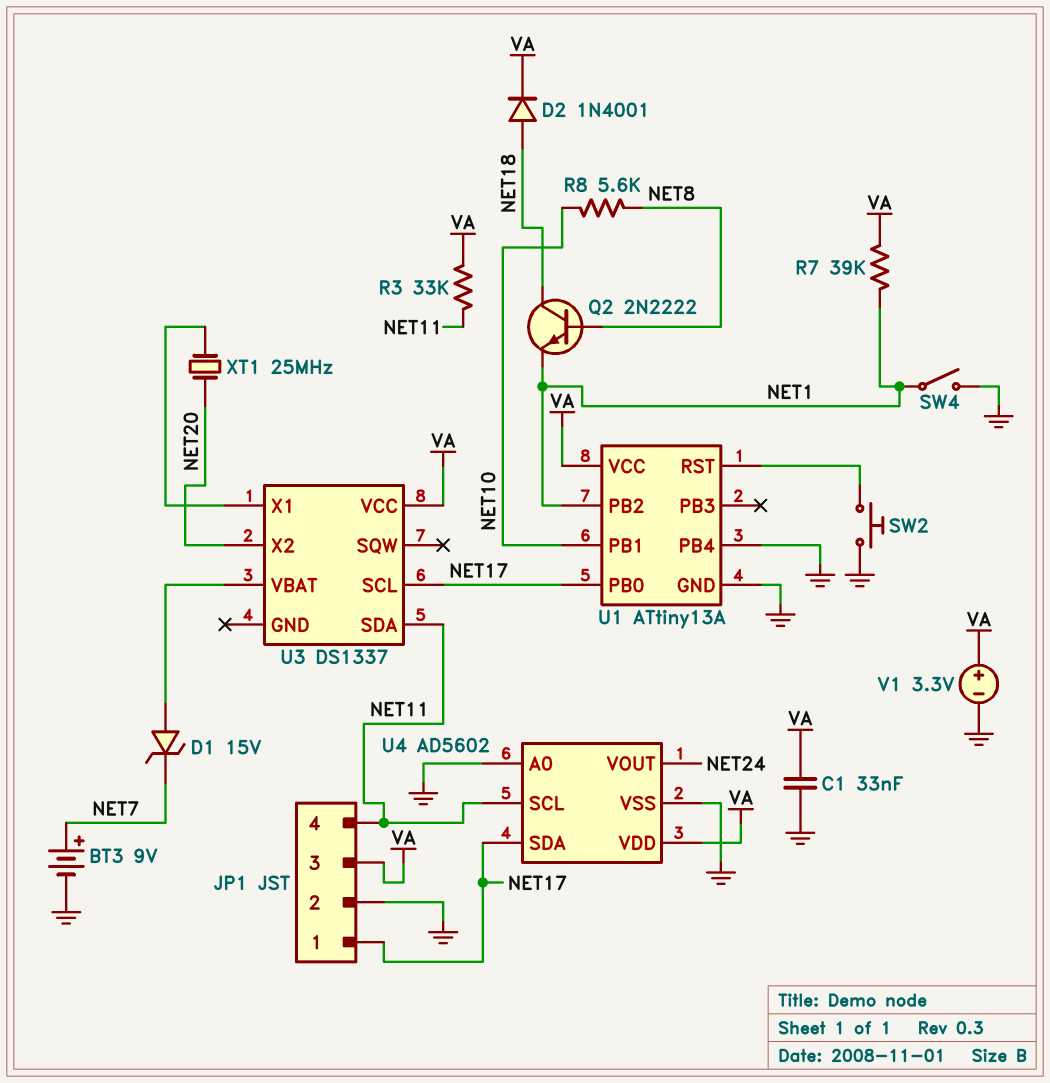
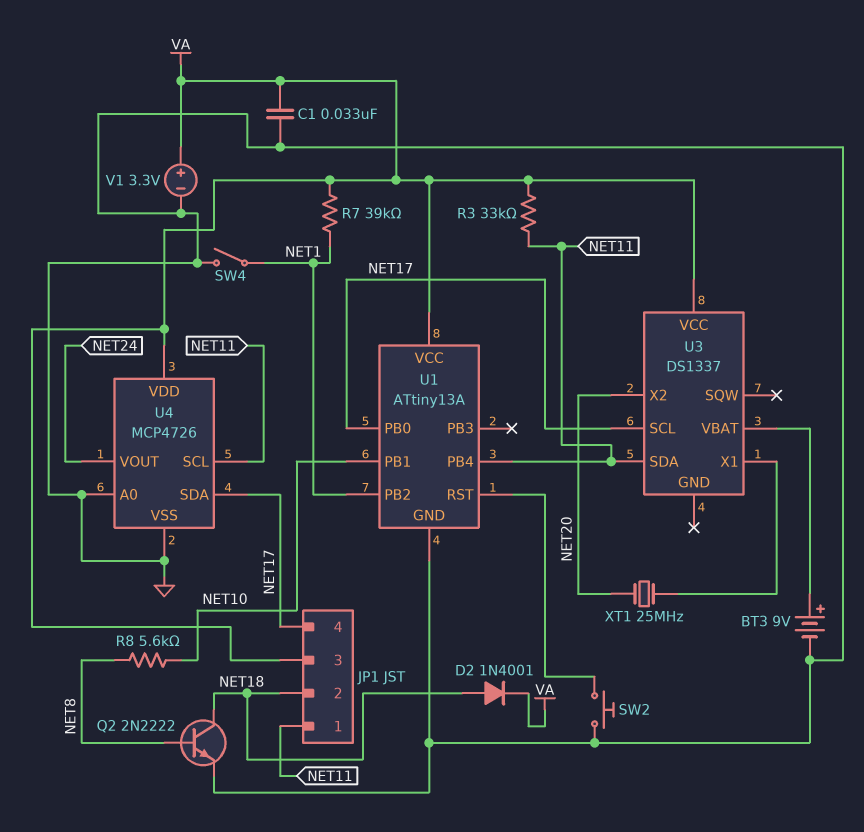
BT3: 9V (plus NET7, minus GND) -> 9V (plus U3/VBAT, minus GND)
D1: zener 15V (A U3/VBAT, K NET7) -> none
JP1 pin 1: NET17 -> NET11
JP1 pin 2: GND -> NET18
JP1 pin 4: NET11 -> NET17
Q2: NPN 2N2222 (B NET8, C NET18, E NET1) -> NPN 2N2222 (B NET8, C NET18, E GND)
U1 pin PB4: GND -> NET11
U4: AD5602 -> MCP4726

